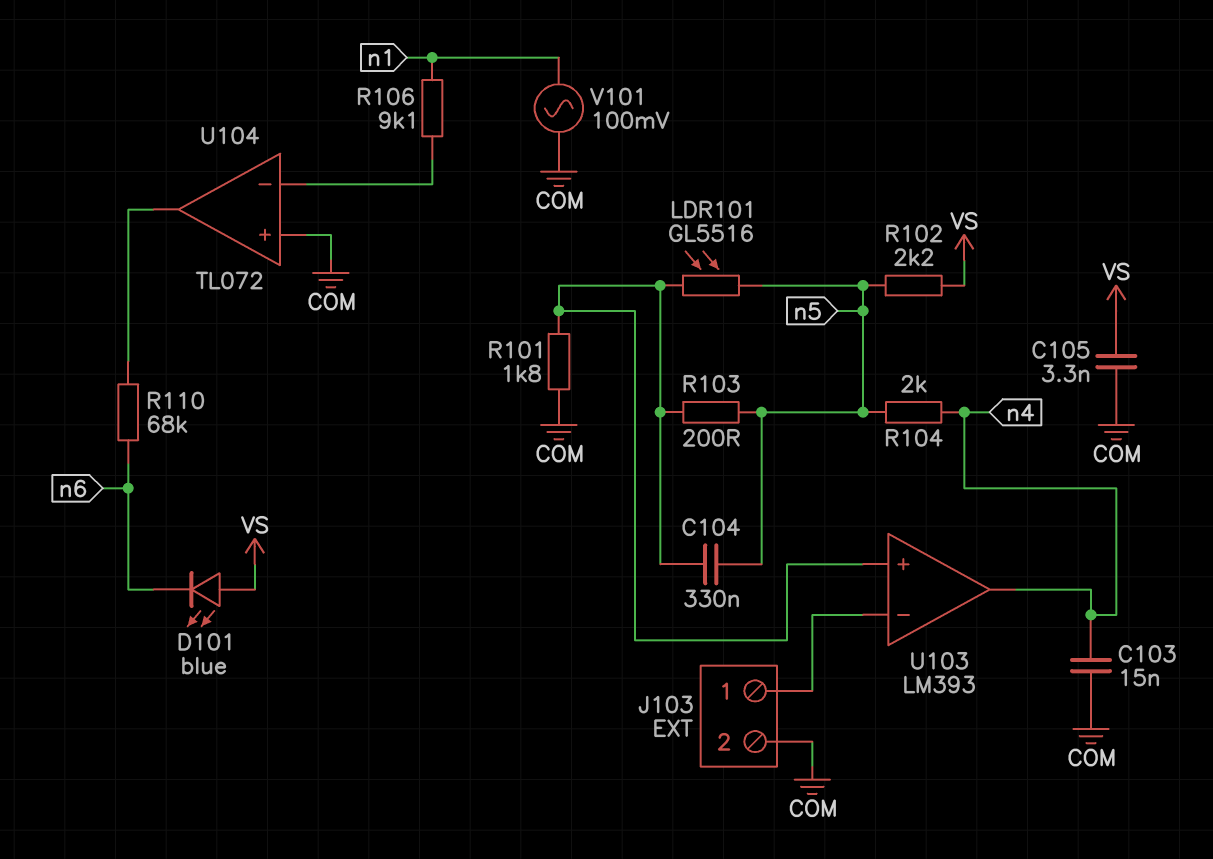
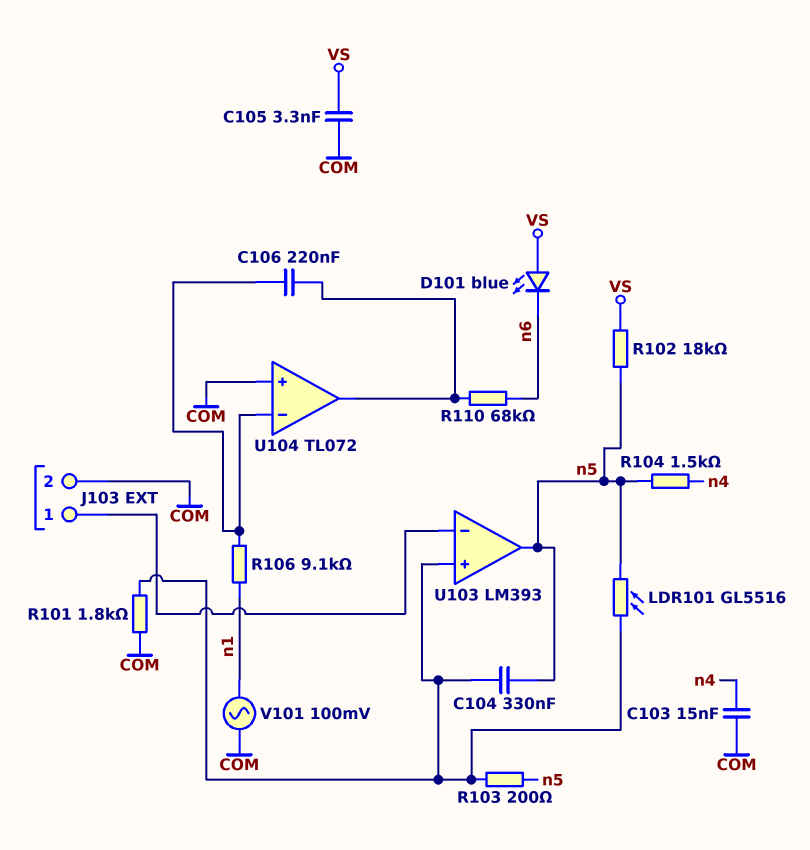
C106: none -> 220nF (U104/in-, U104/out)
R102: 2.2k (VS, n5) -> 18k (VS, n5)
R104: 2k (n4, n5) -> 1.5k (n4, n5)
U103 pin out: n4 -> n5

